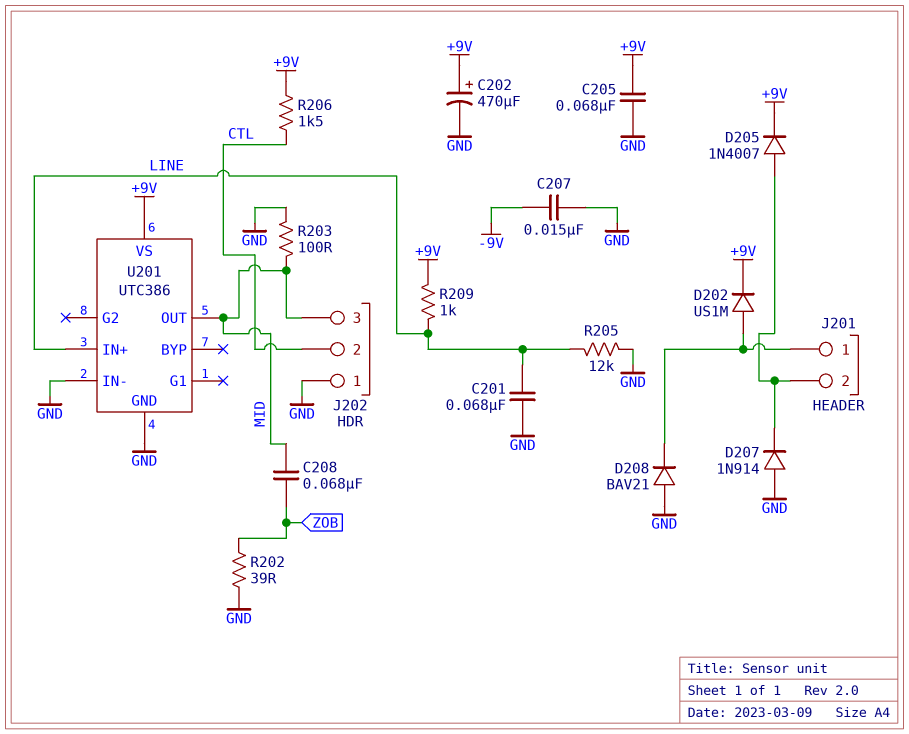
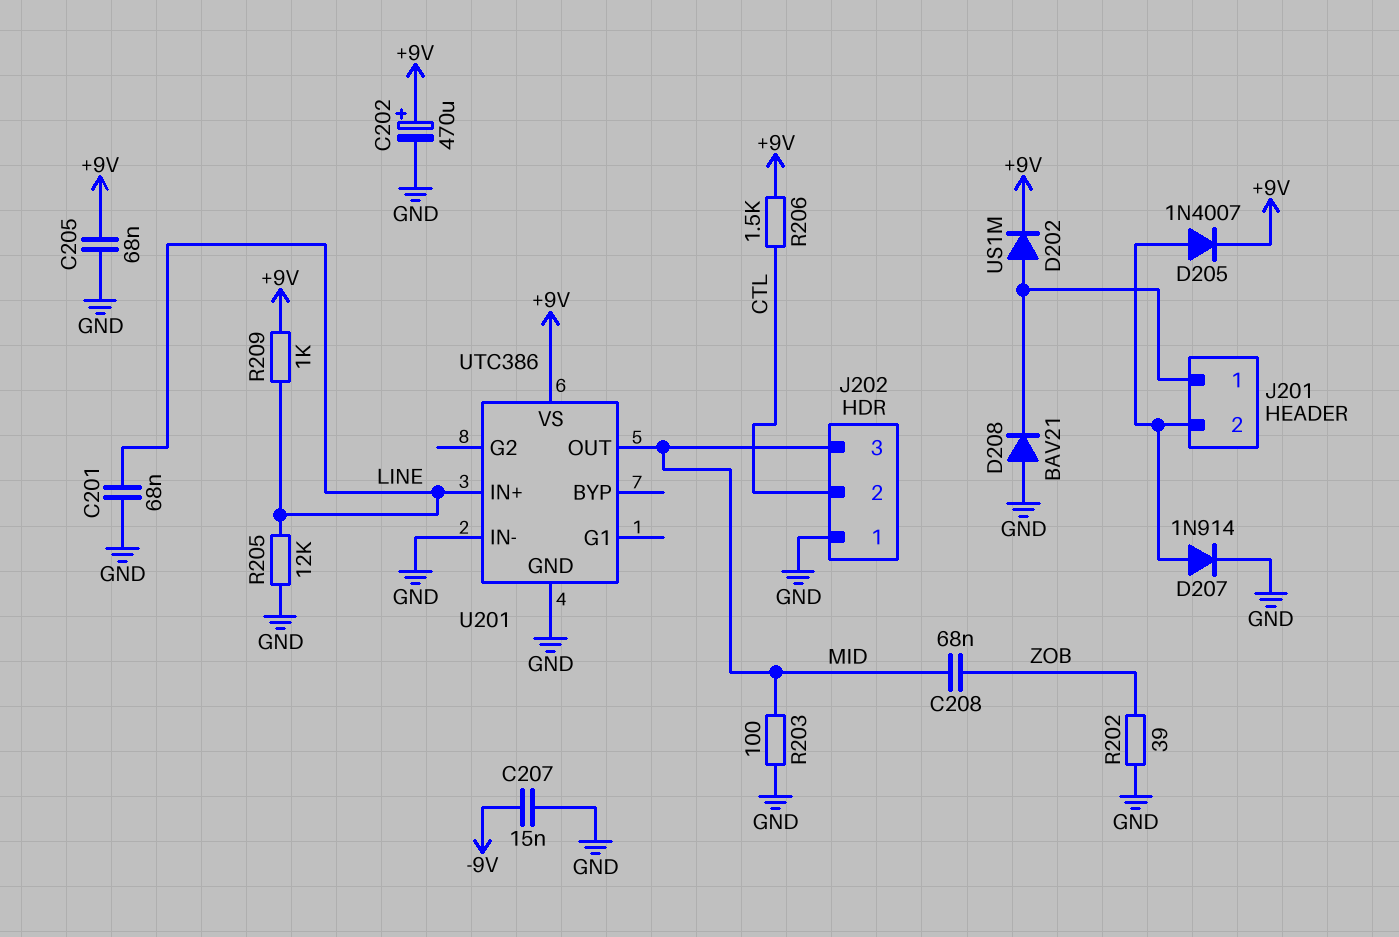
D207: diode 1N914 (A GND, K J201/2) -> diode 1N914 (A J201/2, K GND)

